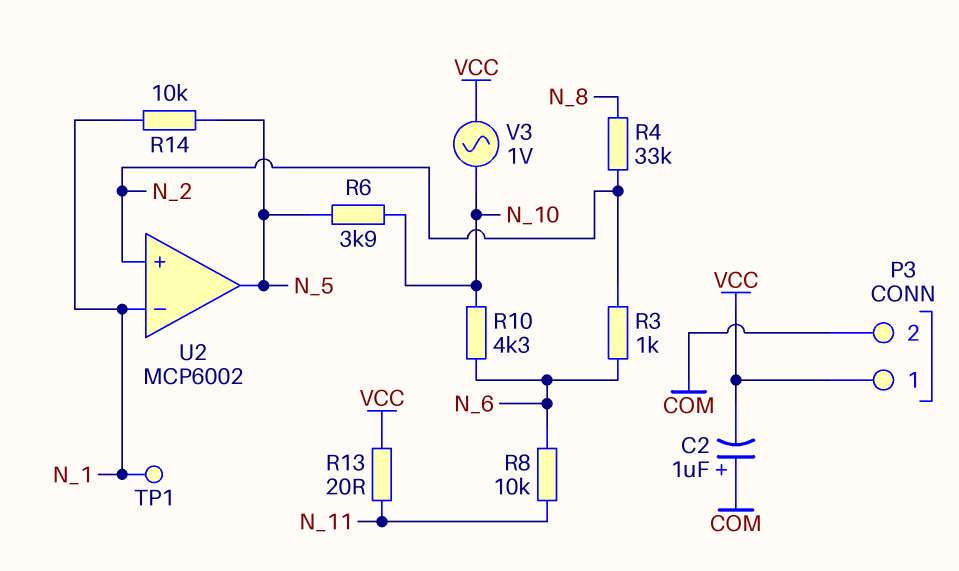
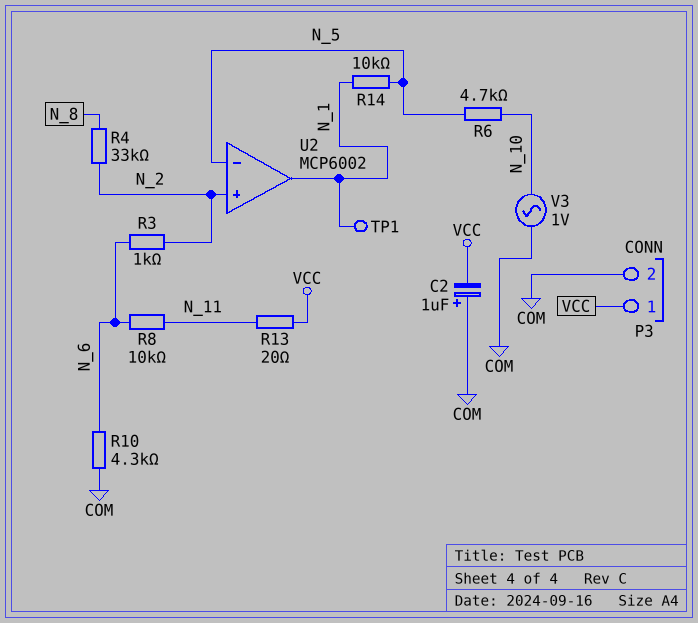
R6: 3.9k (N_5, N_10) -> 4.7k (N_5, N_10)
R10: 4.3k (N_6, N_10) -> 4.3k (COM, N_6)
U2 pin in-: N_1 -> N_5
U2 pin out: N_5 -> N_1
V3: AC 1V (N_10, VCC) -> AC 1V (COM, N_10)

